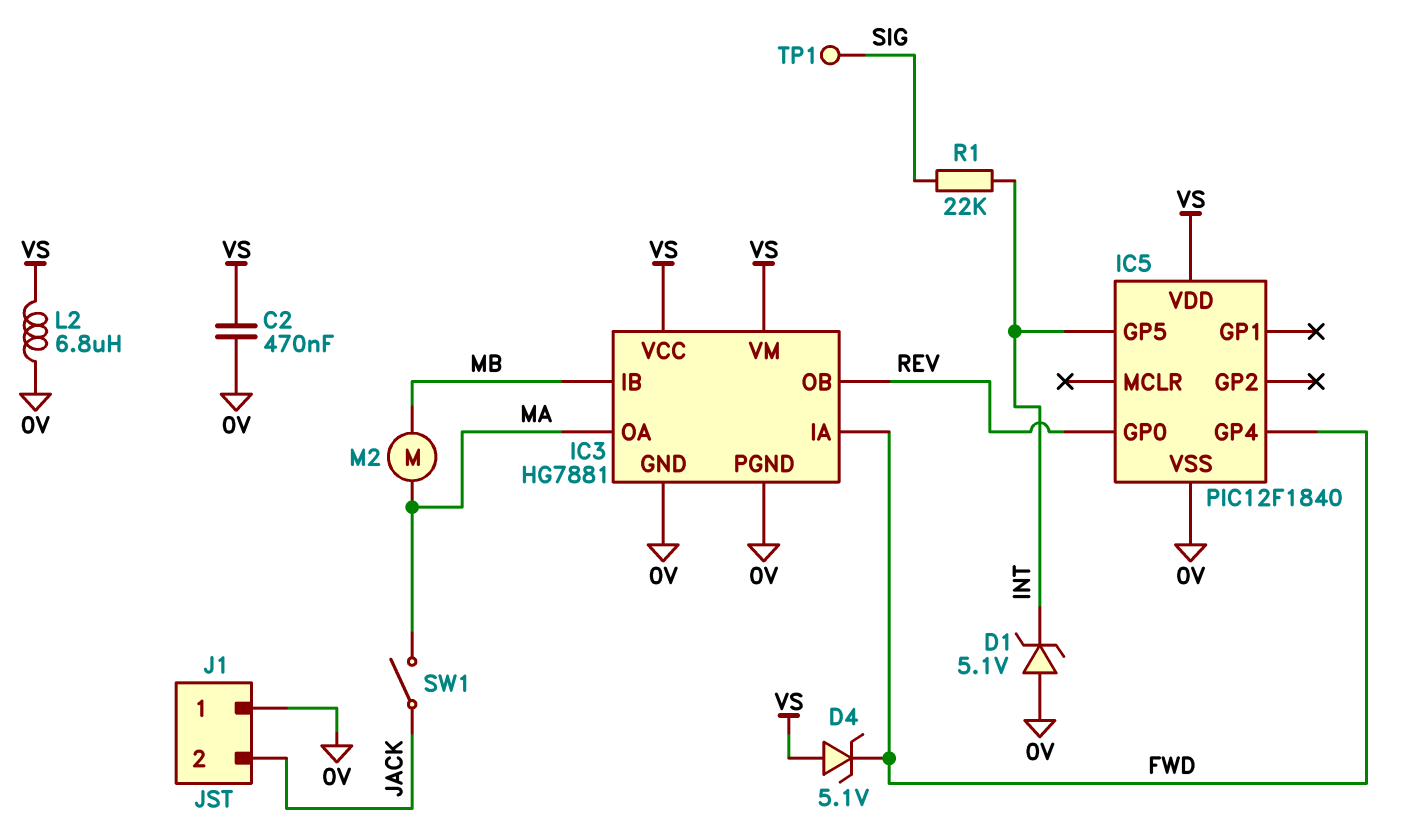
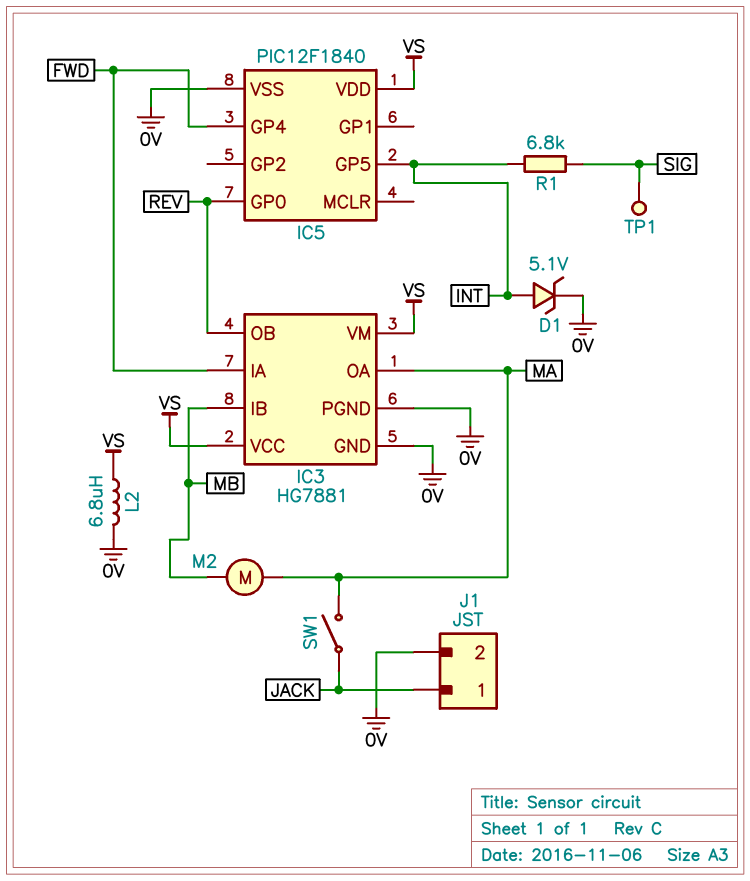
C2: 470nF (0V, VS) -> none
D1: zener 5.1V (A 0V, K INT) -> zener 5.1V (A INT, K 0V)
D4: zener 5.1V (A VS, K FWD) -> none
J1 pin 1: 0V -> JACK
J1 pin 2: JACK -> 0V
R1: 22k (INT, SIG) -> 6.8k (INT, SIG)

